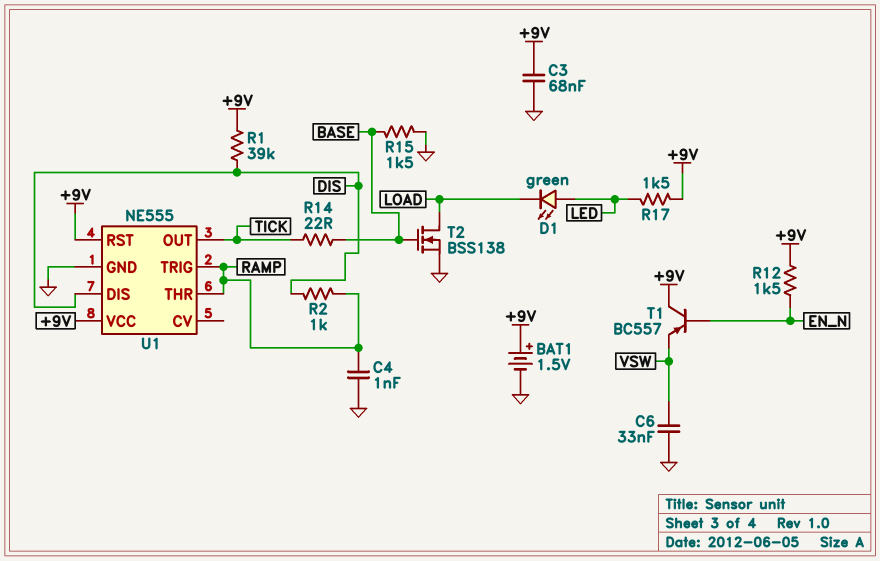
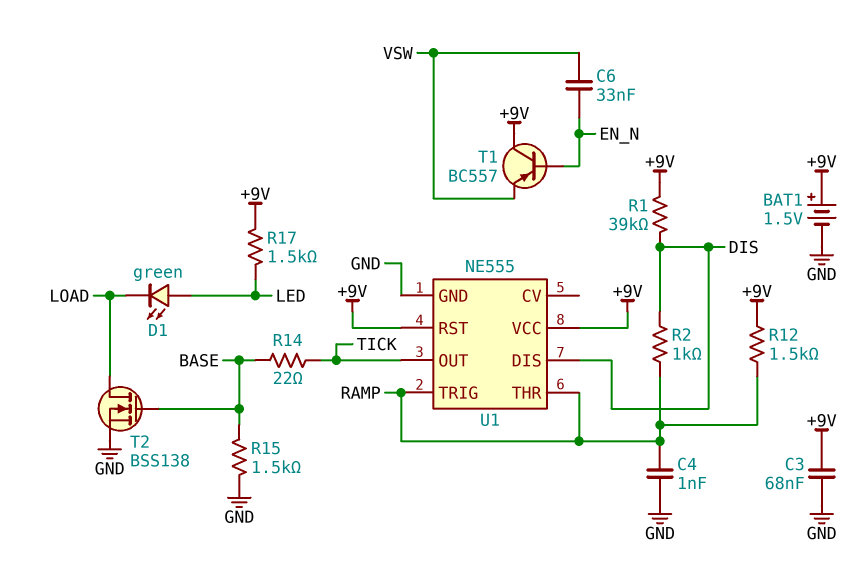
C6: 33nF (GND, VSW) -> 33nF (EN_N, VSW)
R12: 1.5k (+9V, EN_N) -> 1.5k (+9V, RAMP)

